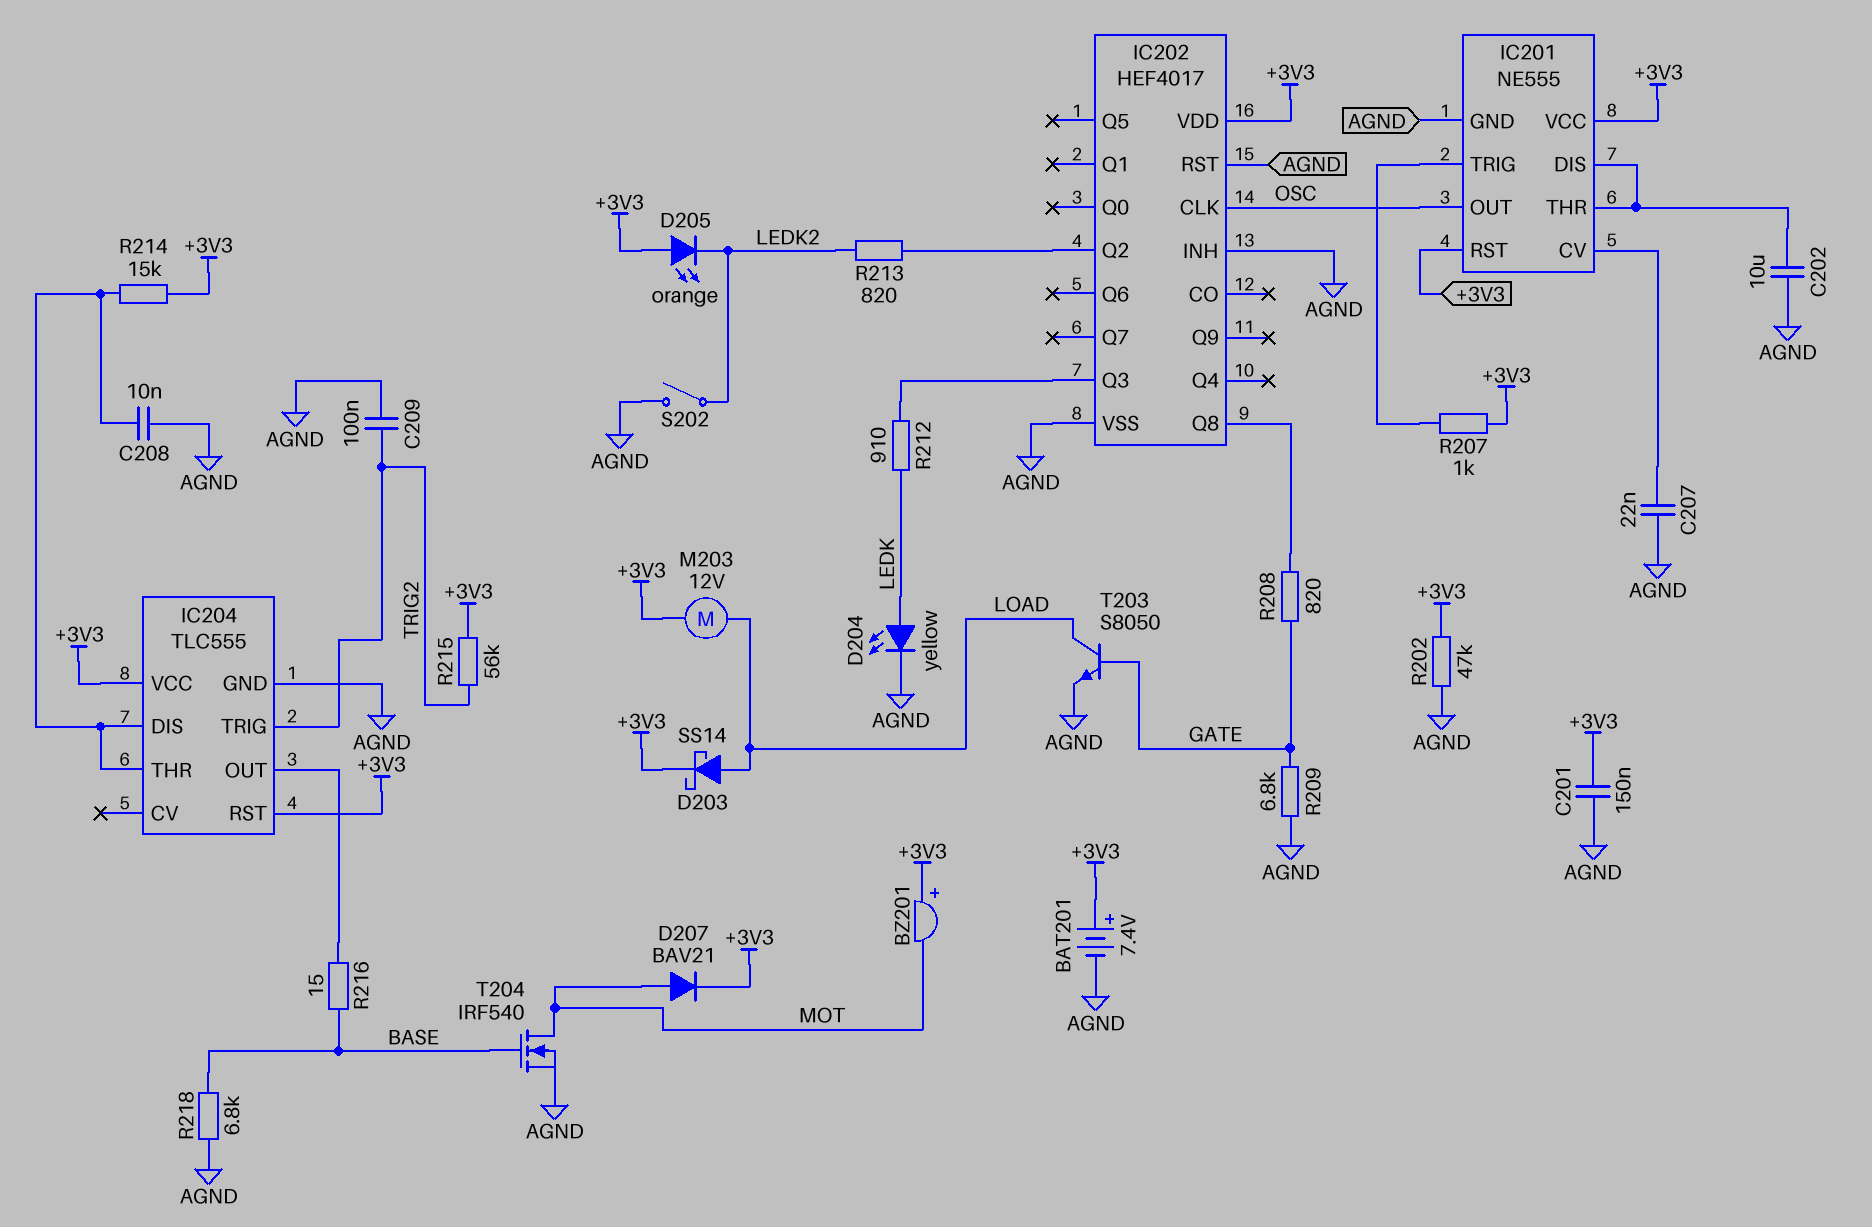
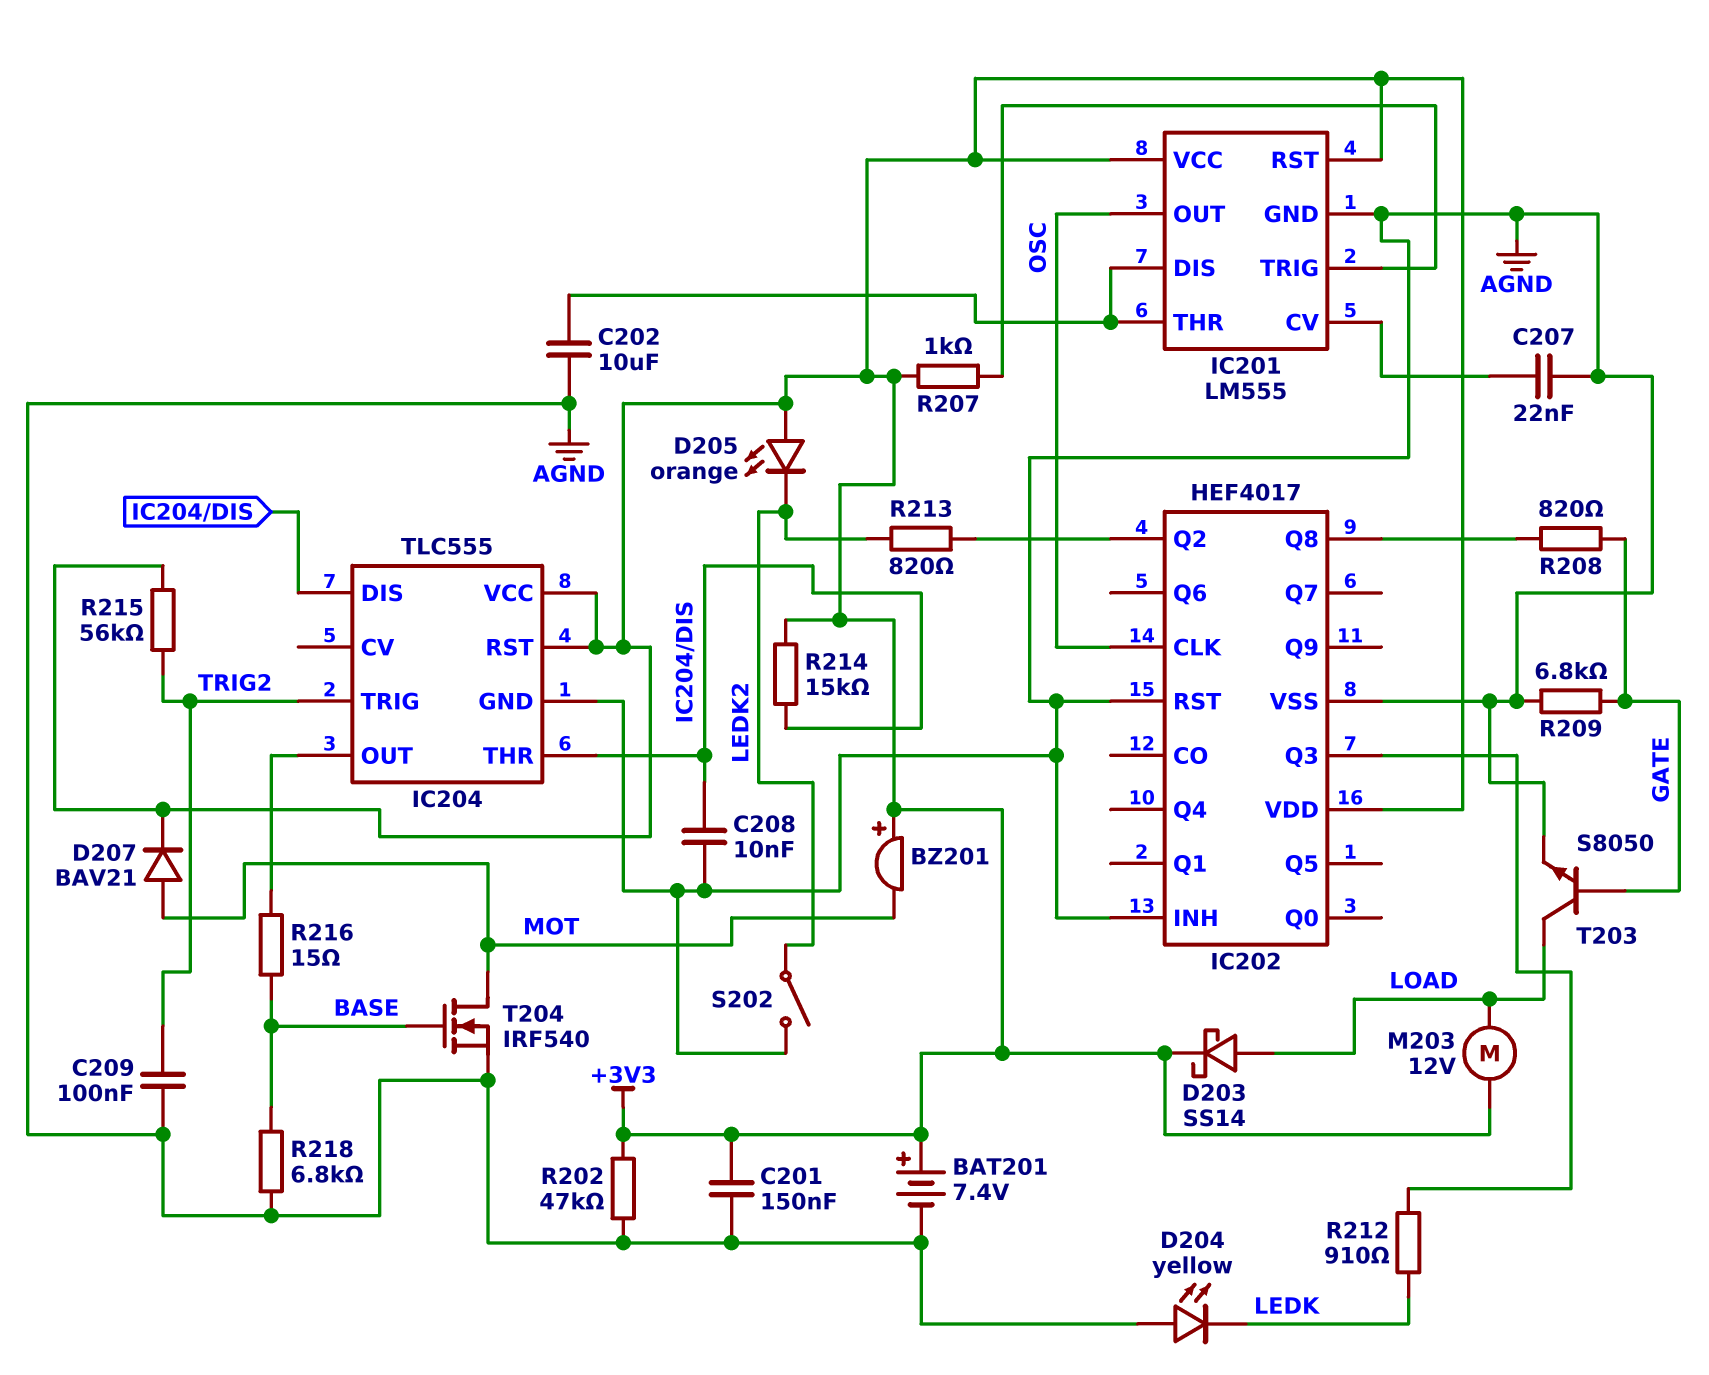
D204: LED yellow (A LEDK, K AGND) -> LED yellow (A AGND, K LEDK)
IC201: NE555 -> LM555

